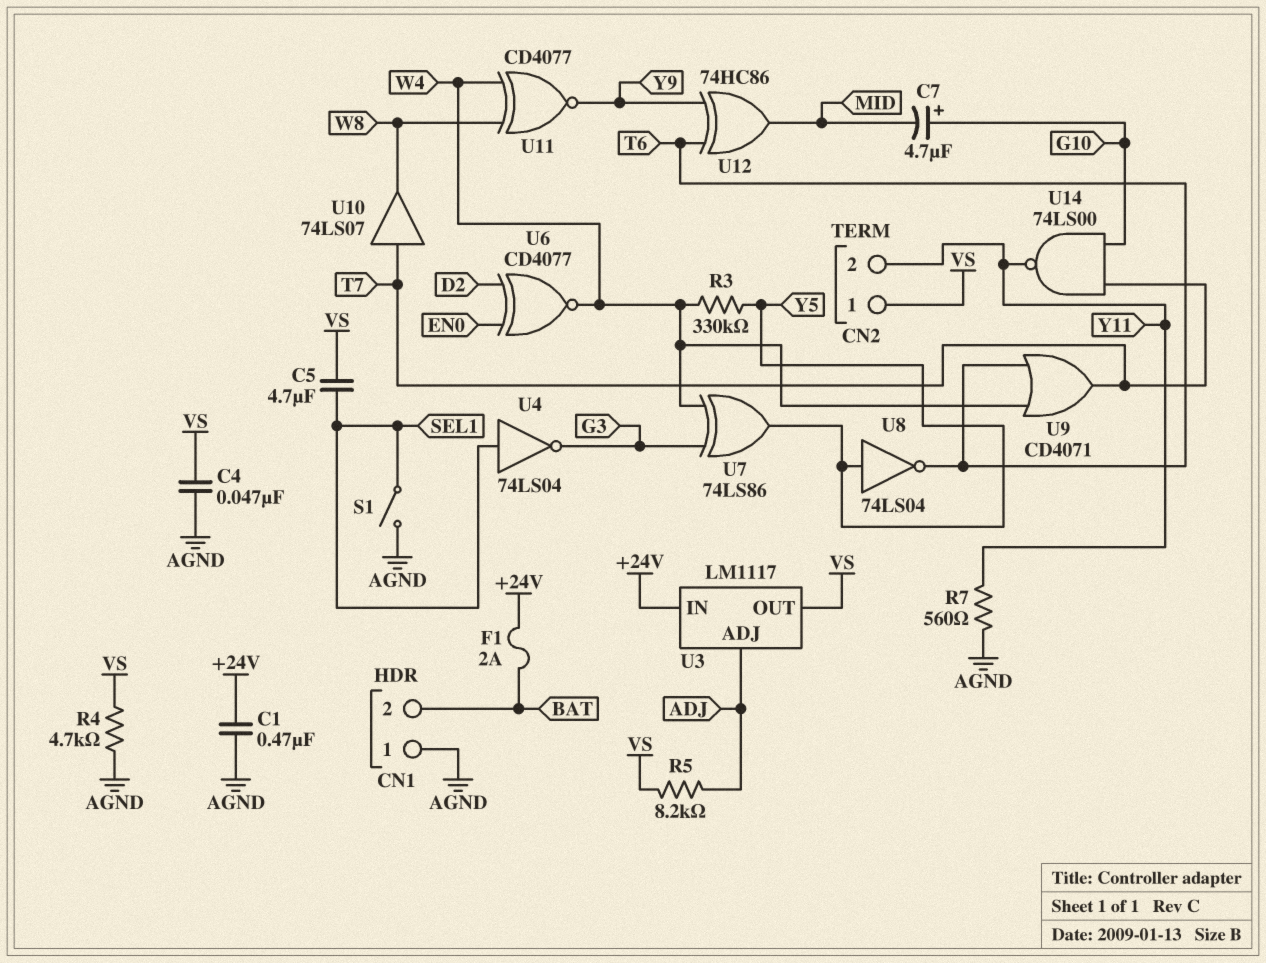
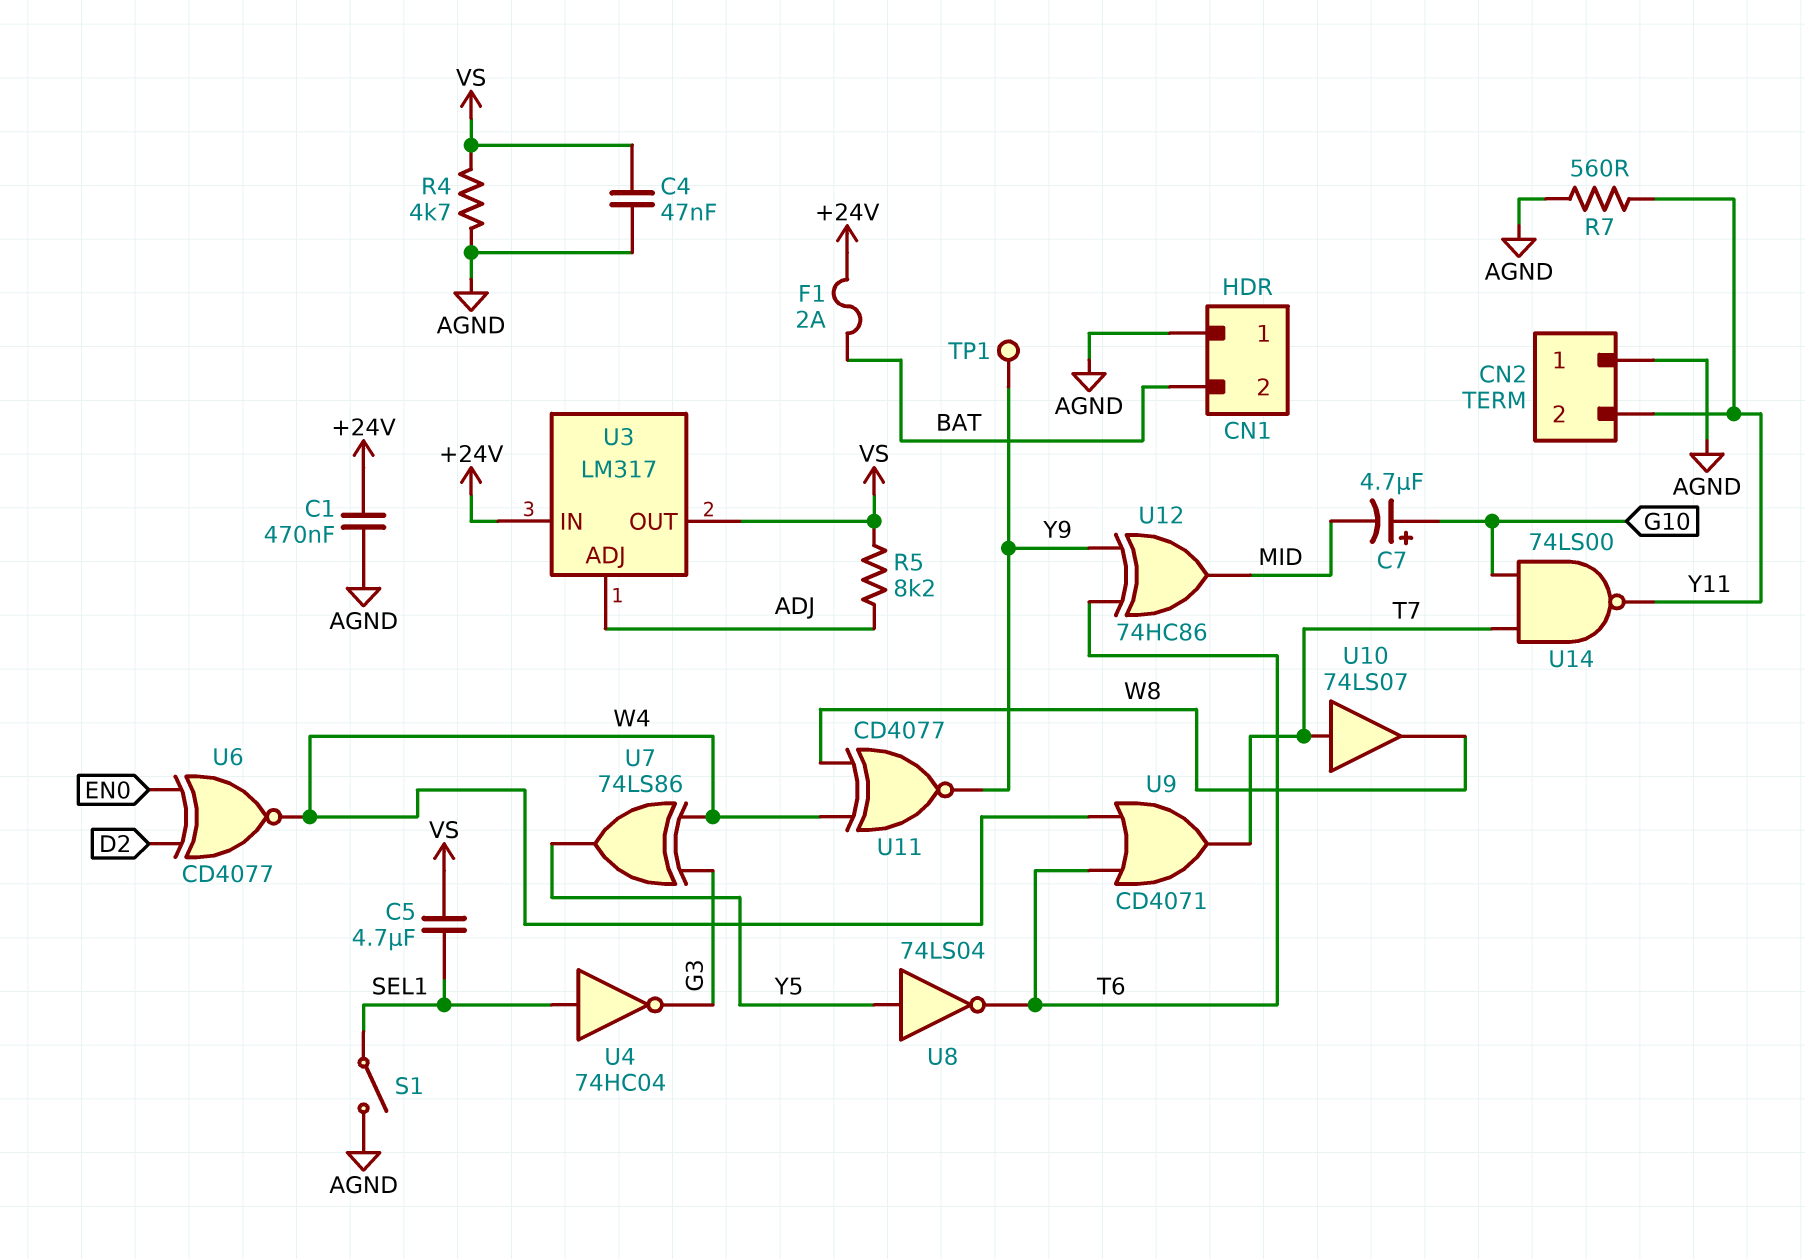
CN2 pin 1: VS -> AGND
R3: 330k (W4, Y5) -> none
TP1: none -> test point (Y9)
U3: LM1117 -> LM317
U4: NOT 74LS04 (in SEL1, out G3) -> NOT 74HC04 (in SEL1, out G3)

